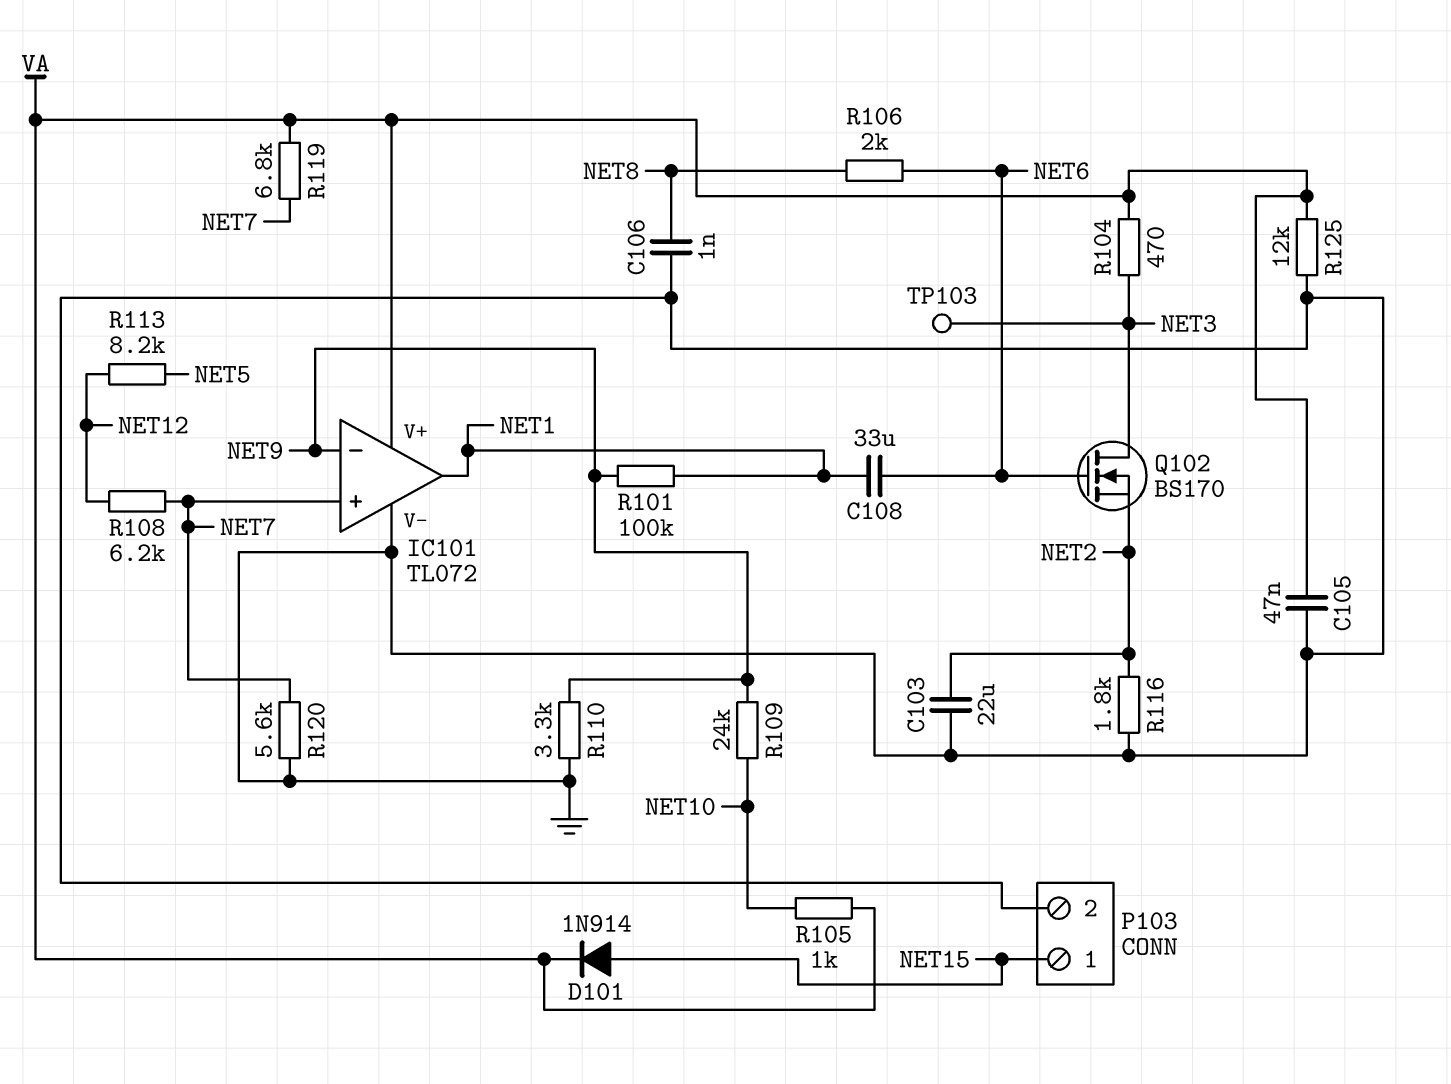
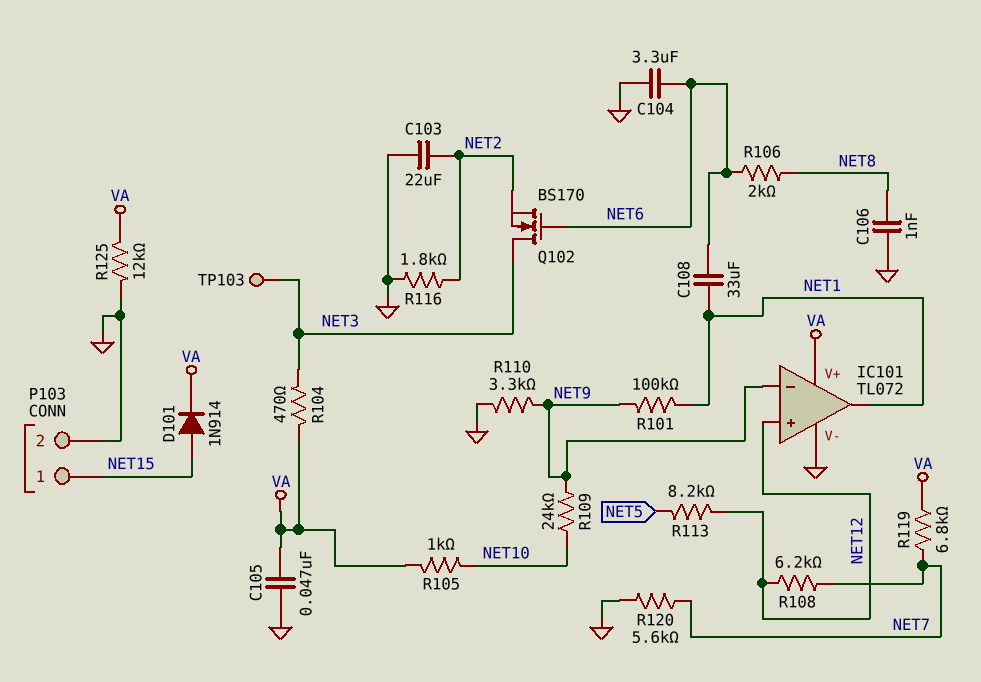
C104: none -> 3.3uF (GND, NET6)
IC101 pin in+: NET7 -> NET12

